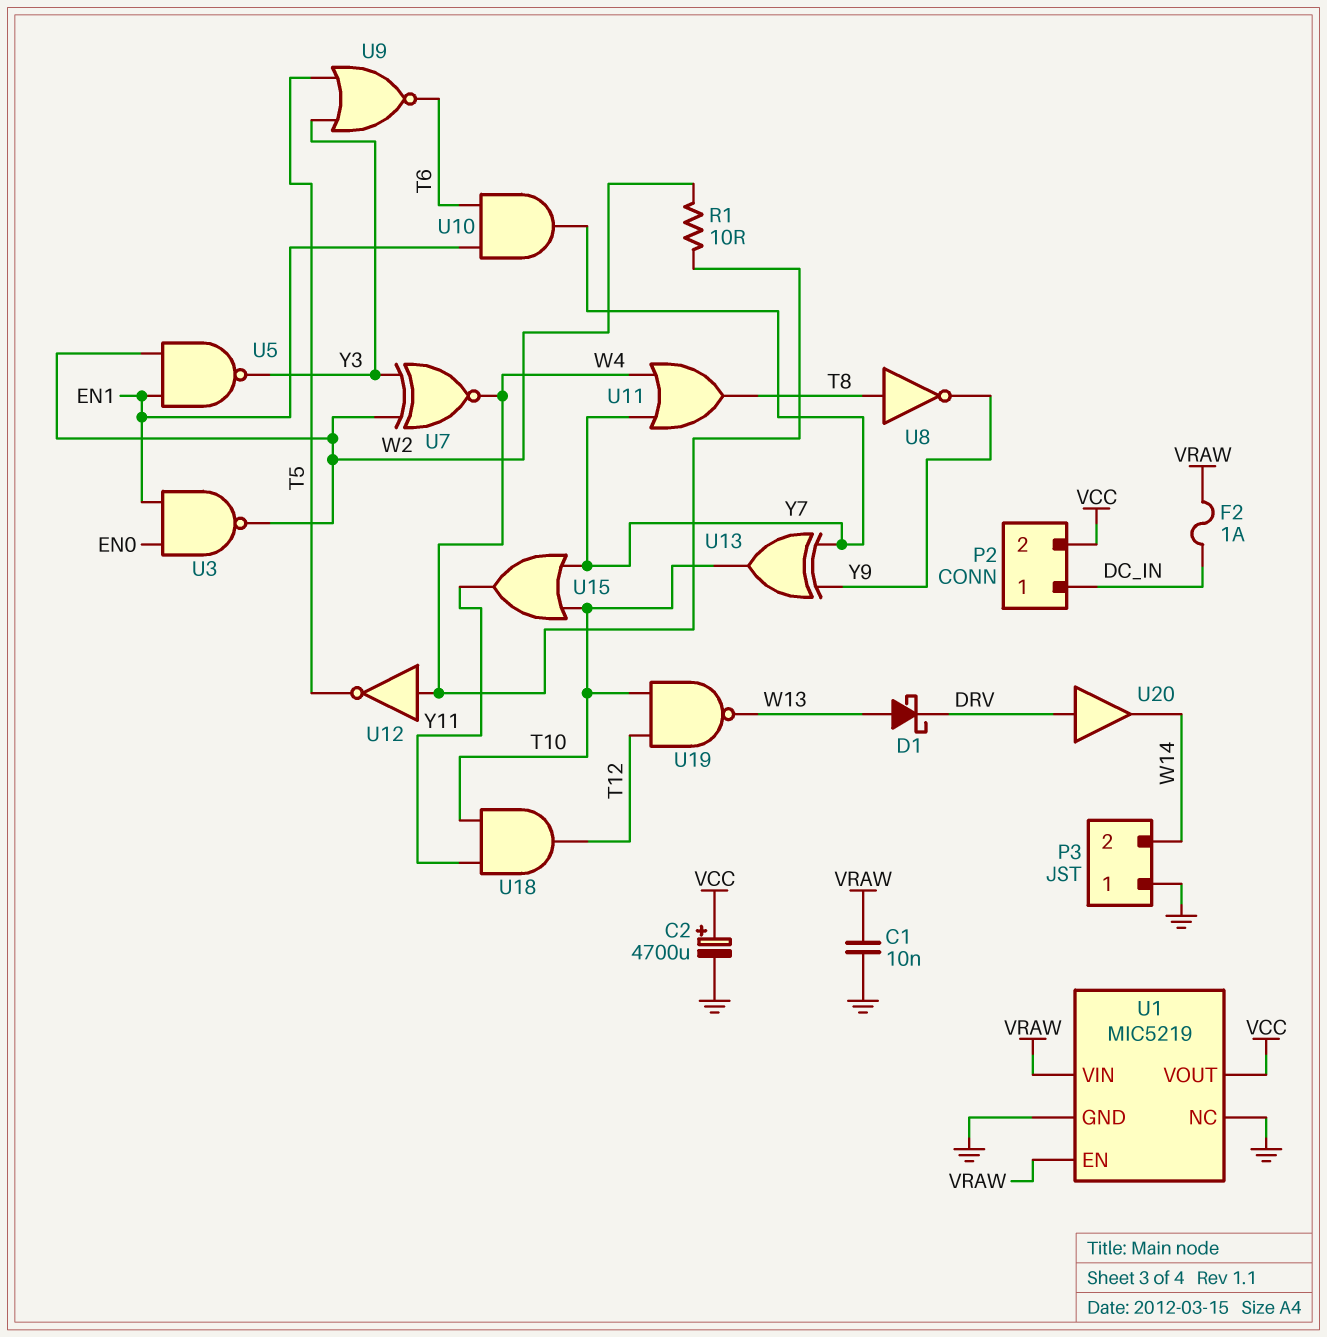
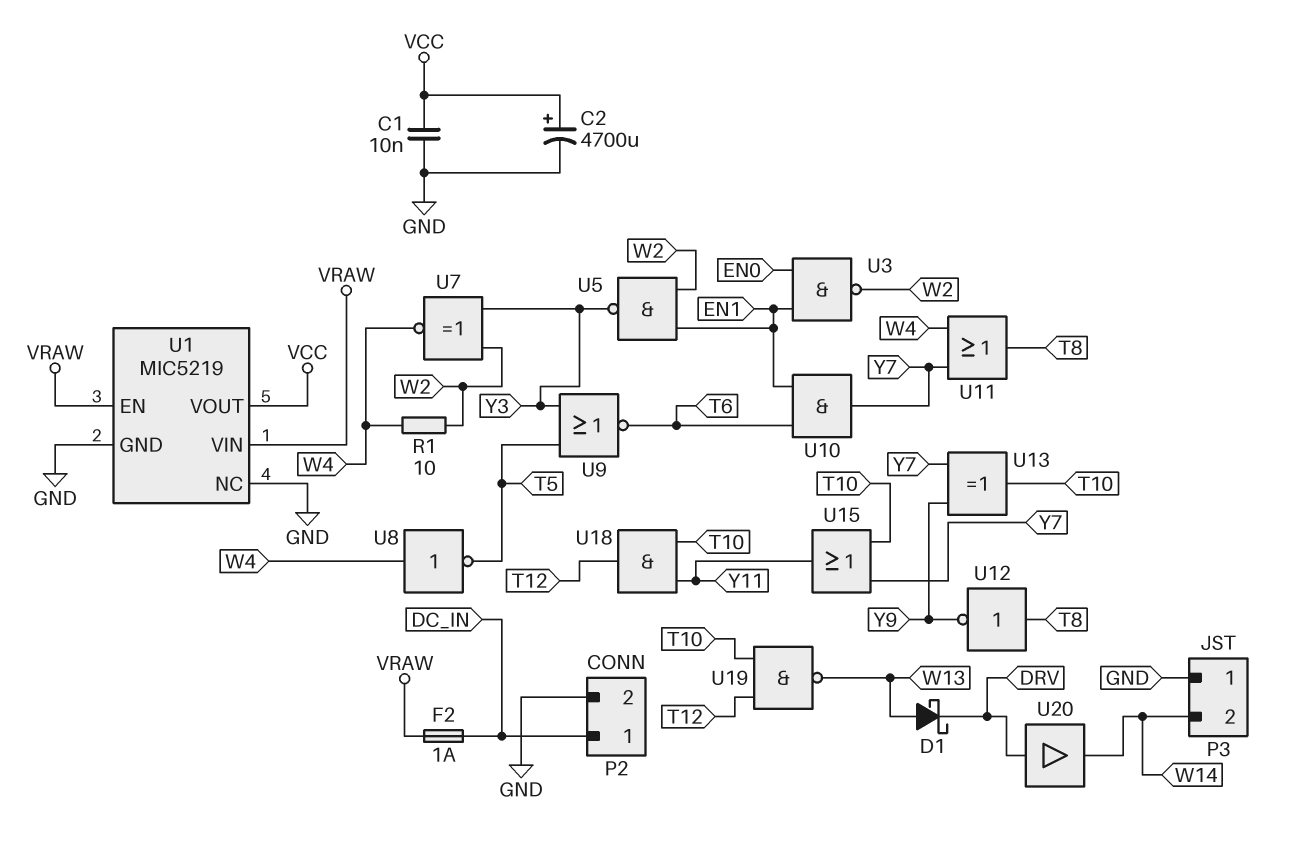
C1: 10nF (GND, VRAW) -> 10nF (GND, VCC)
P2 pin 2: VCC -> GND
U8: NOT (in T8, out Y9) -> NOT (in W4, out T5)
U12: NOT (in W4, out T5) -> NOT (in T8, out Y9)

